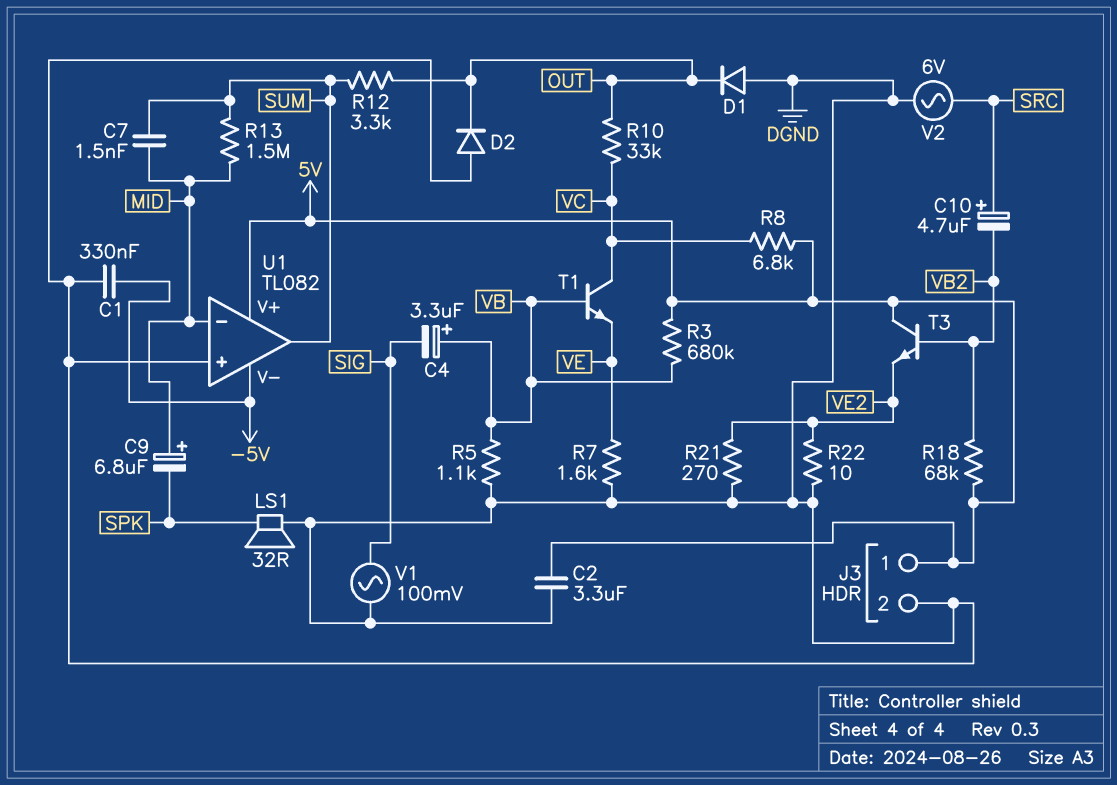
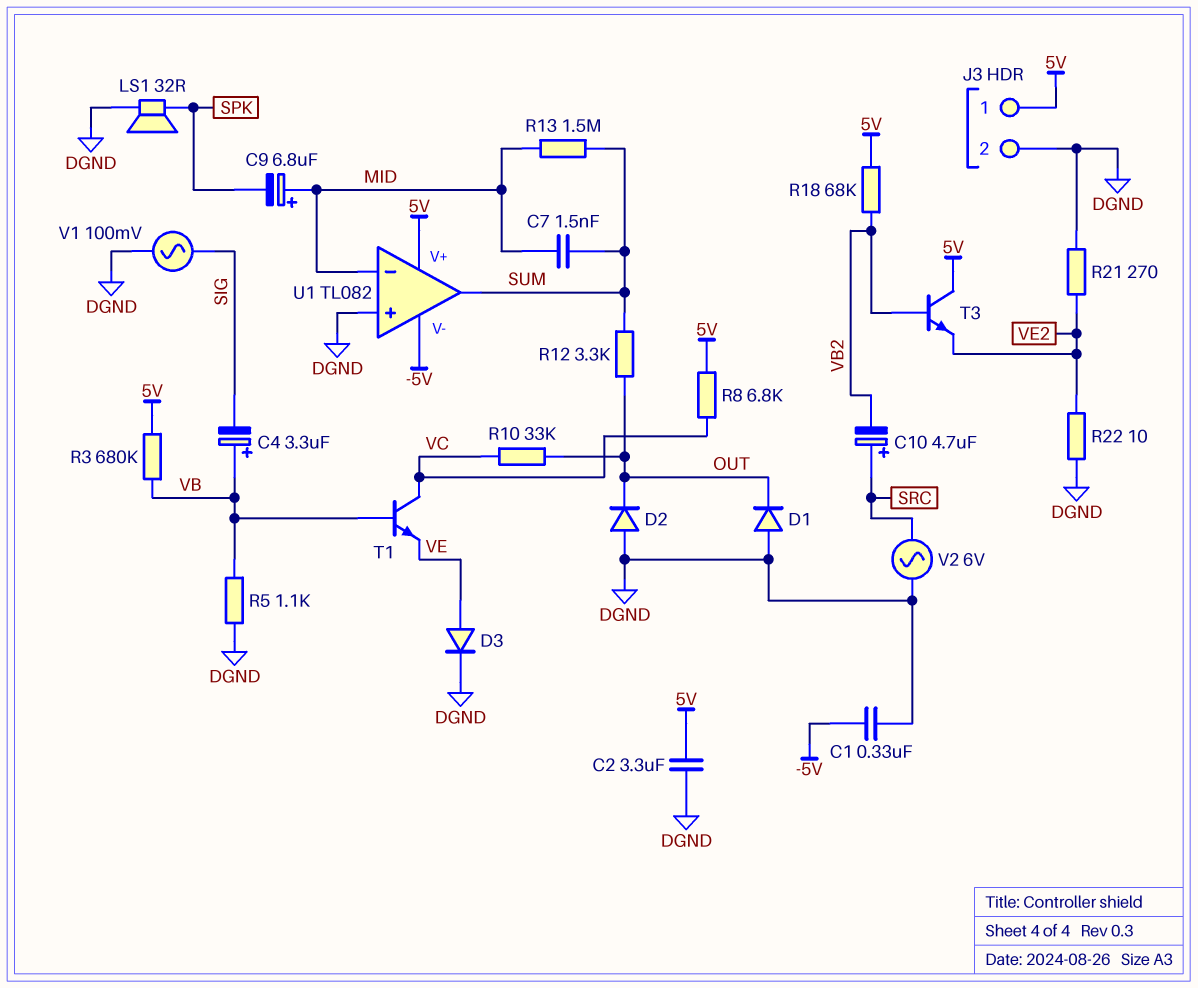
D3: none -> diode (A VE, K DGND)
R7: 1.6k (DGND, VE) -> none

